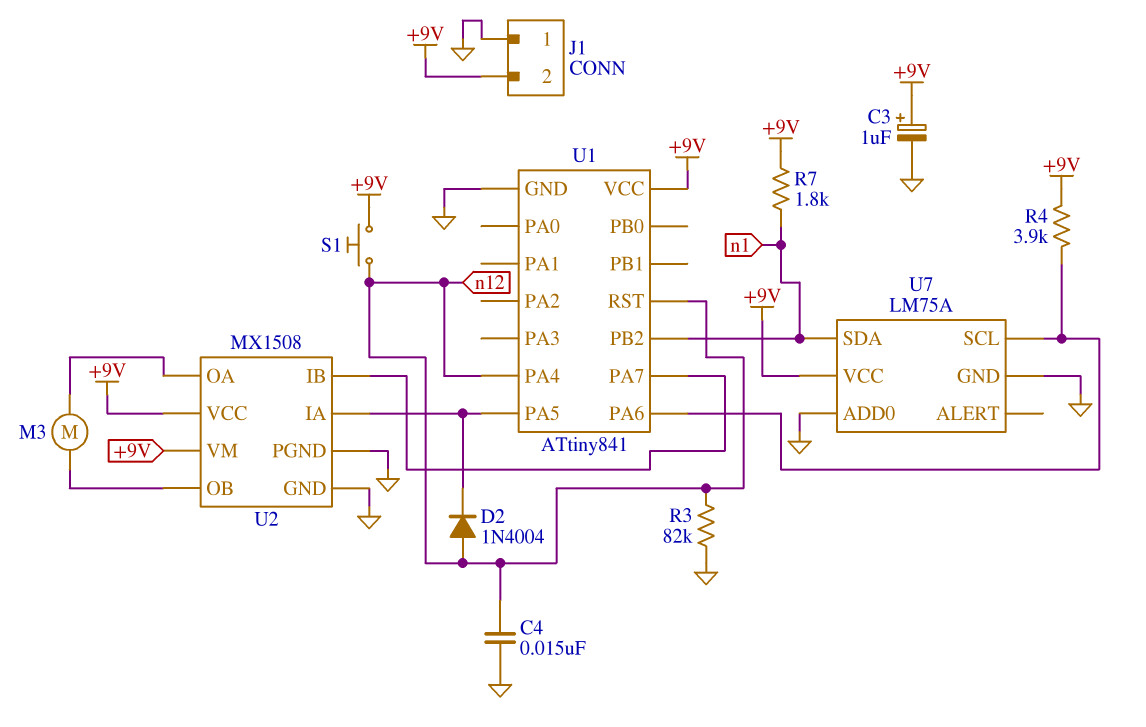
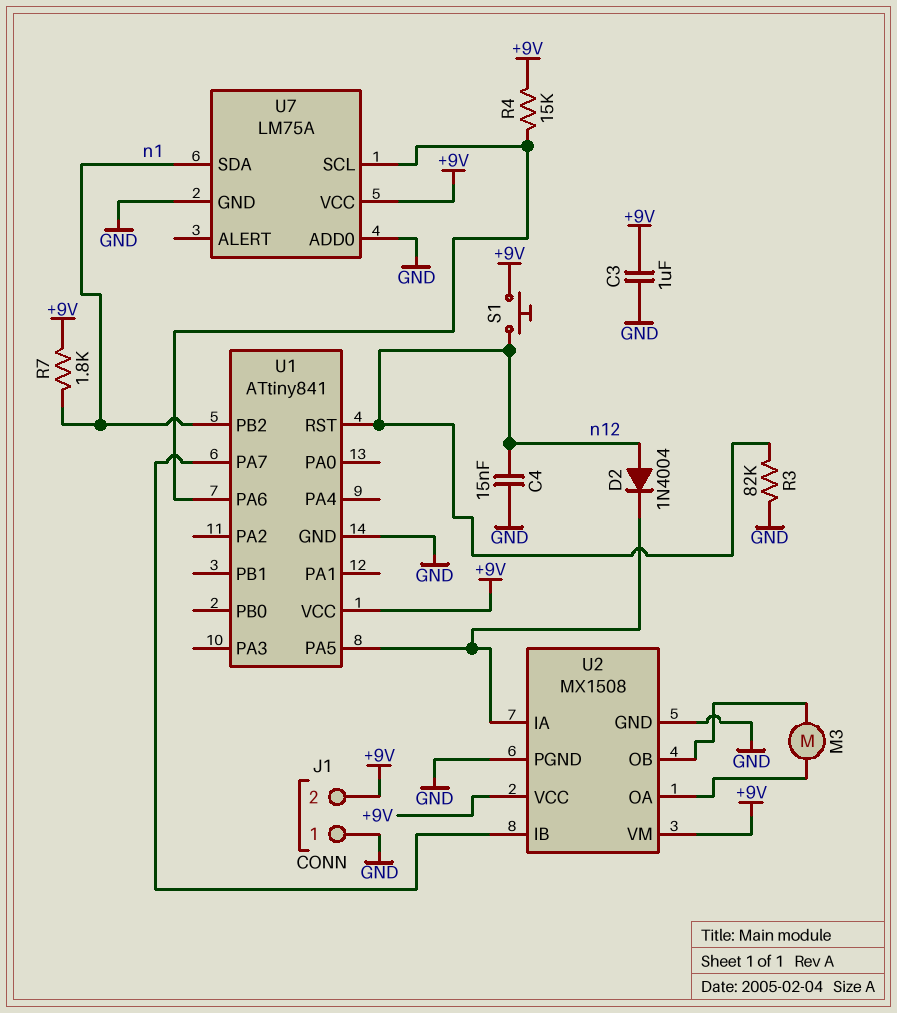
C3: 1uF (plus +9V, minus GND) -> 1uF (+9V, GND)
R4: 3.9k (+9V, U1/PA6) -> 15k (+9V, U1/PA6)
U1 pin PA4: n12 -> none

